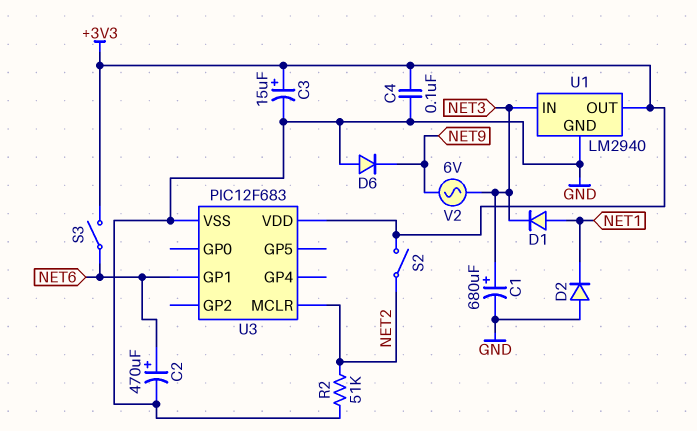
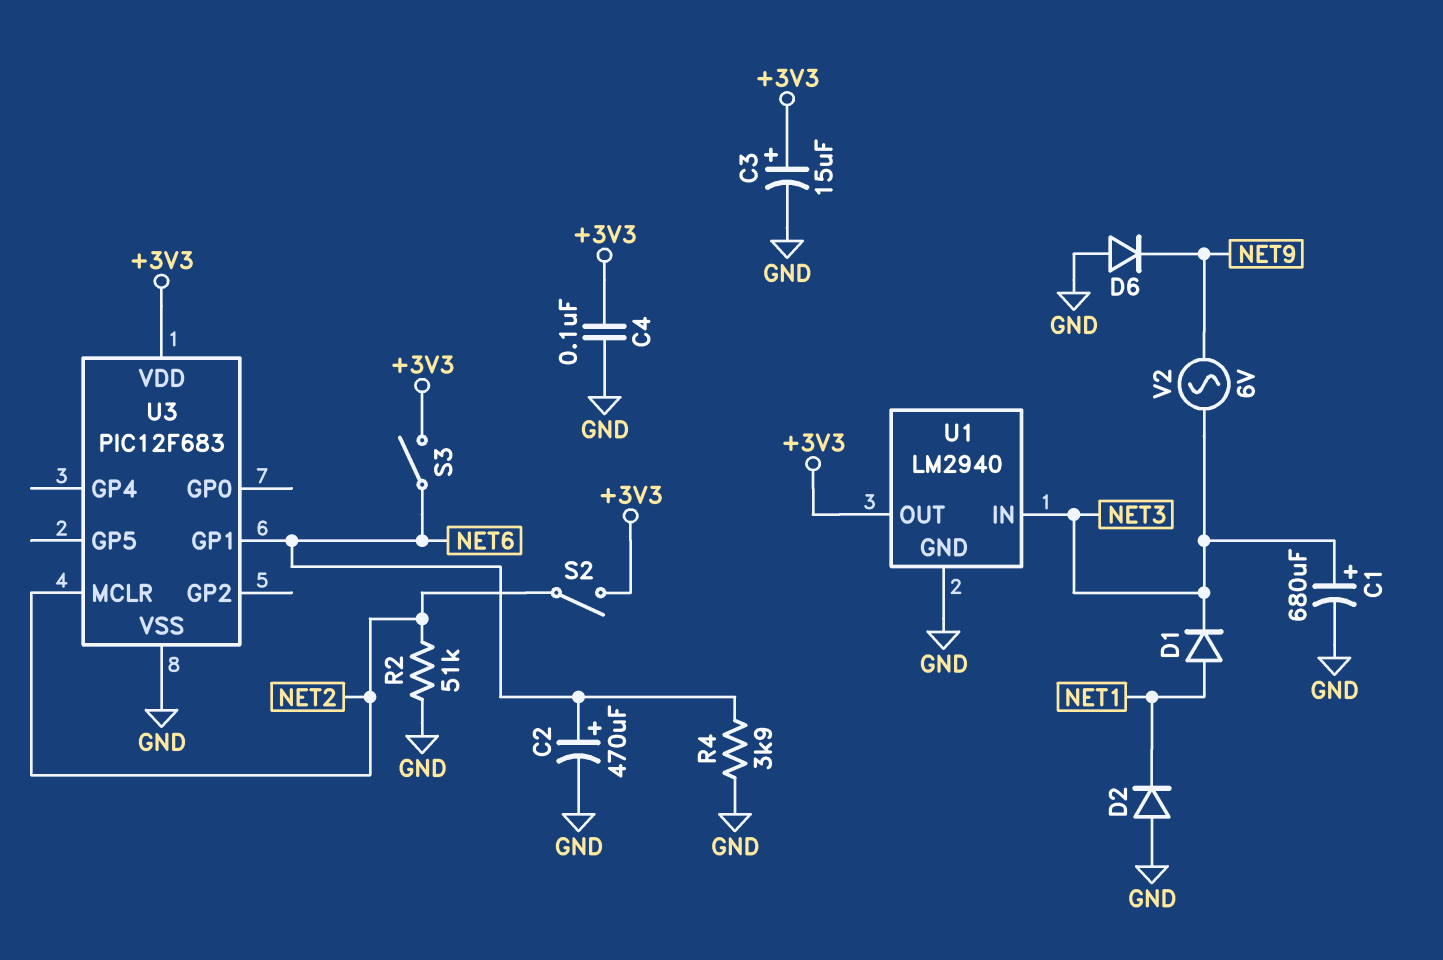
R4: none -> 3.9k (GND, NET6)

